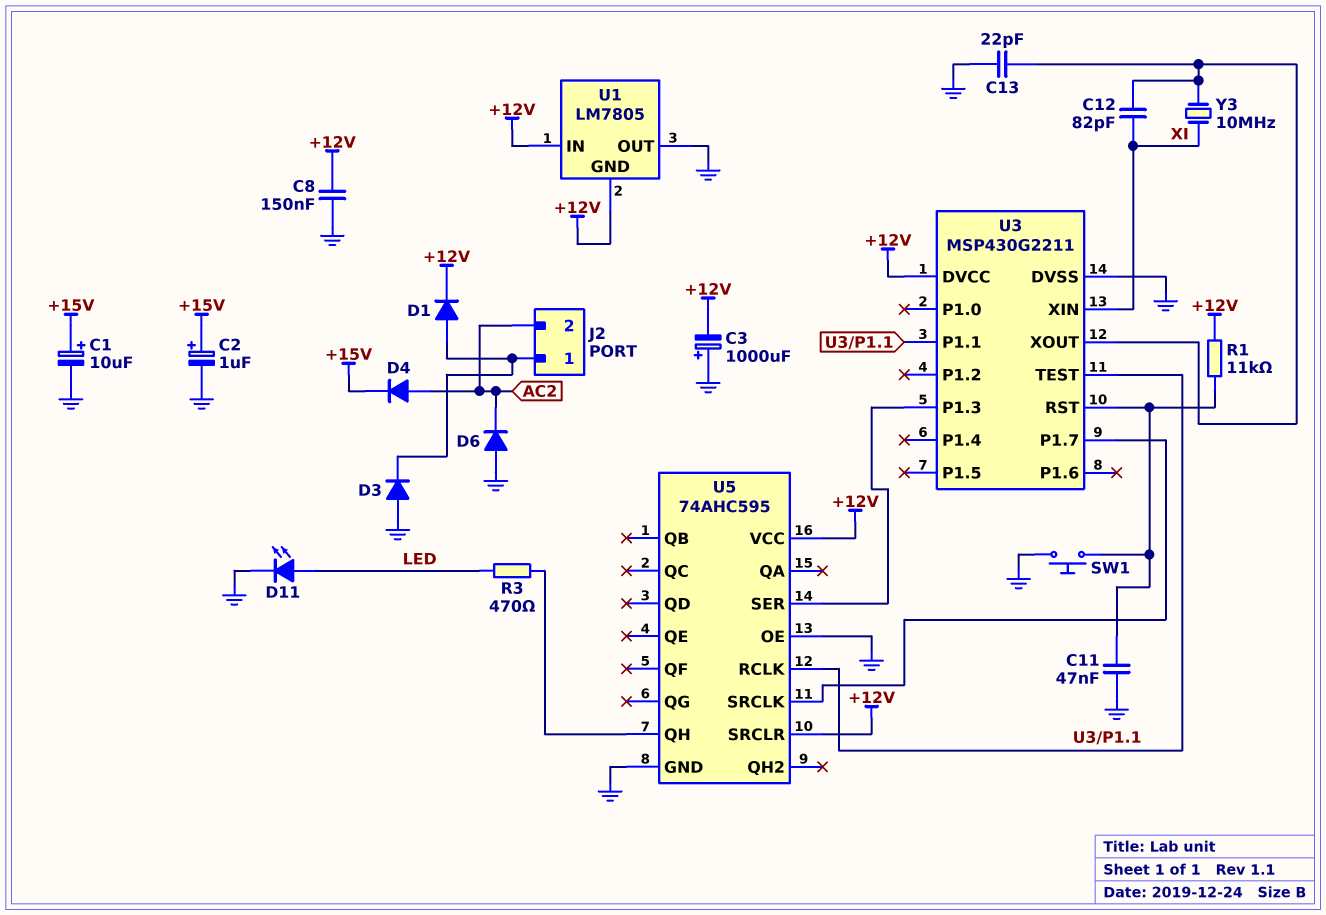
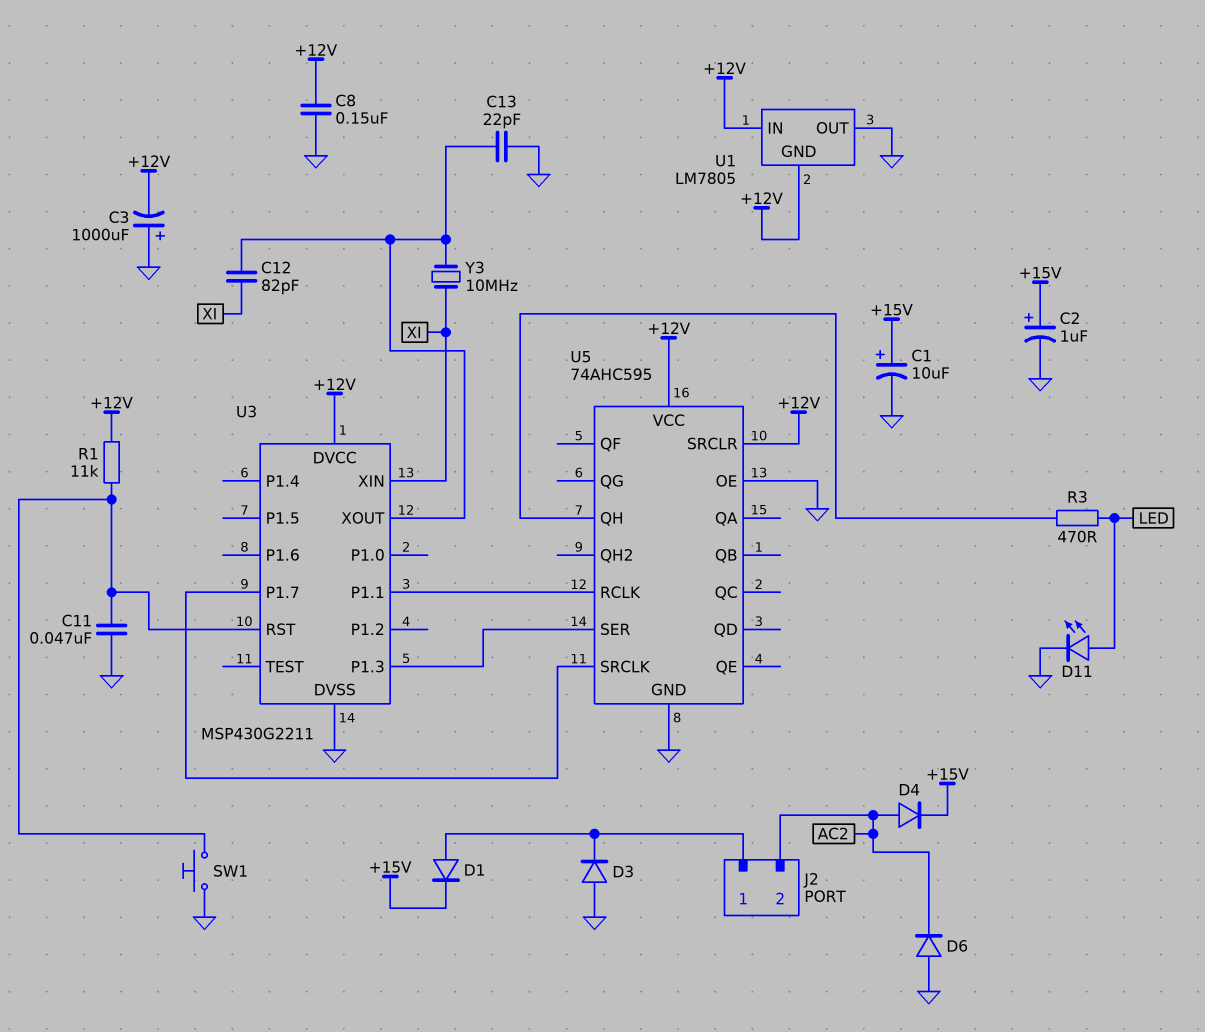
D1: diode (A J2/1, K +12V) -> diode (A J2/1, K +15V)
U3 pin TEST: U3/P1.1 -> none

